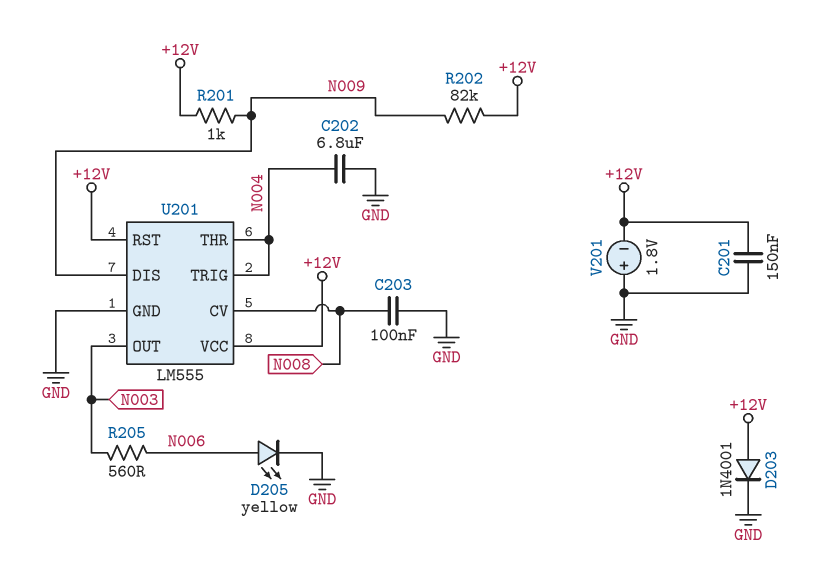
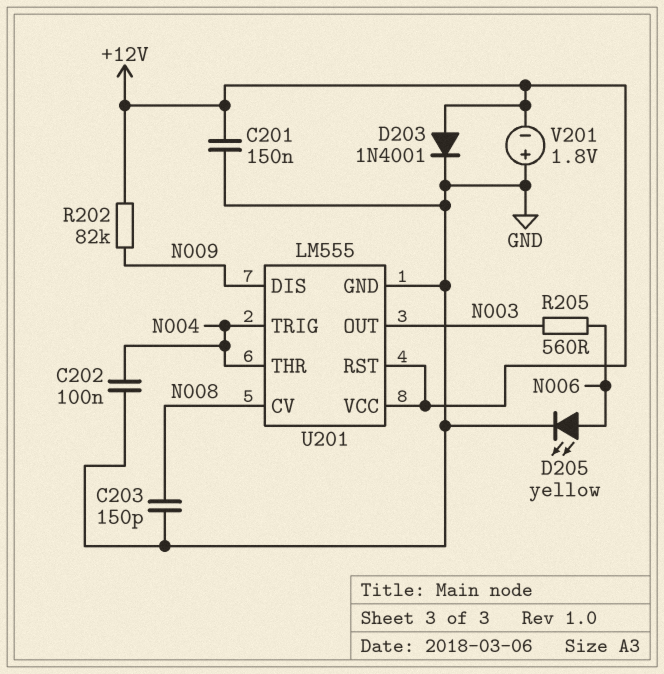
C202: 6.8uF (GND, N004) -> 100nF (GND, N004)
C203: 100nF (GND, N008) -> 150pF (GND, N008)
R201: 1k (+12V, N009) -> none

